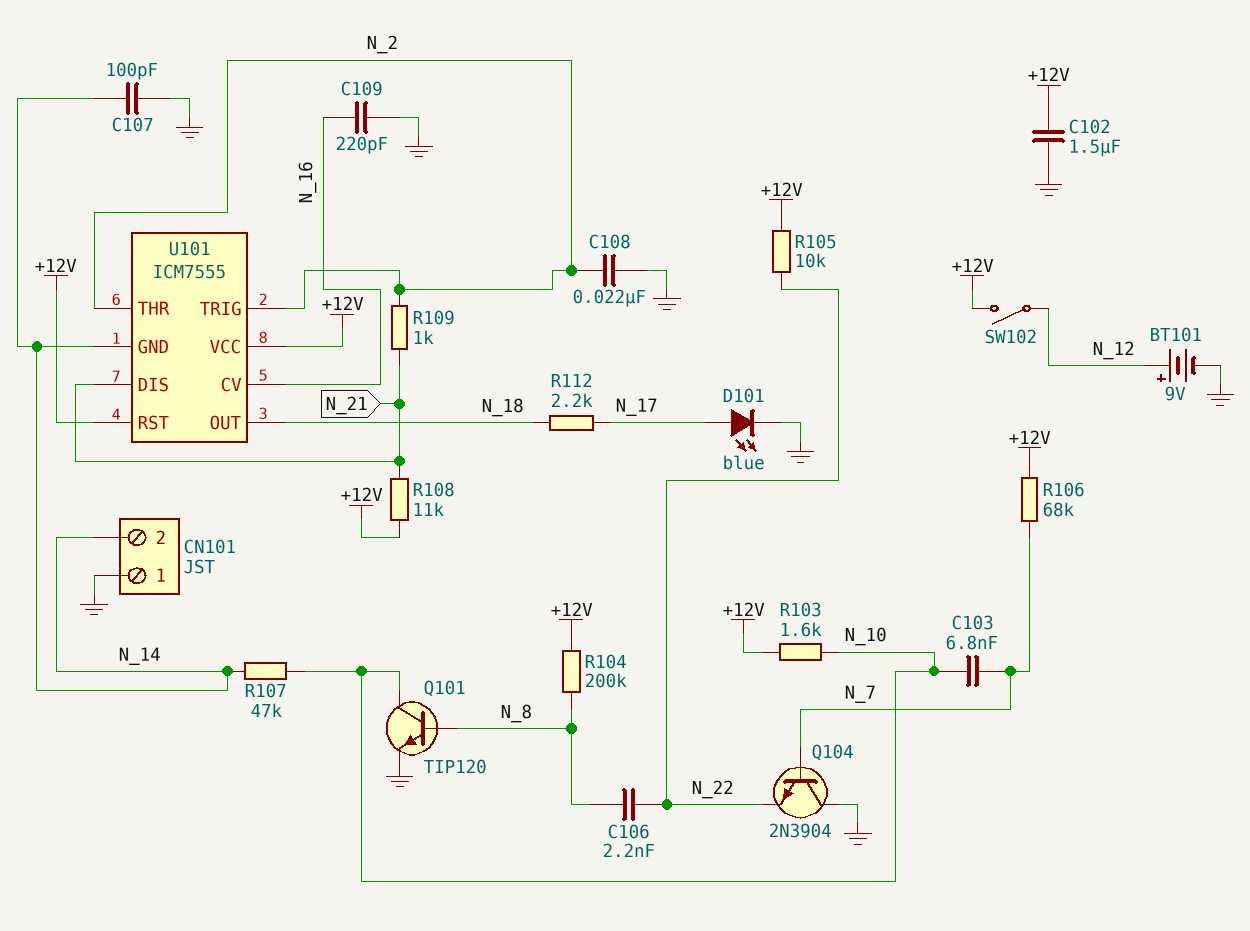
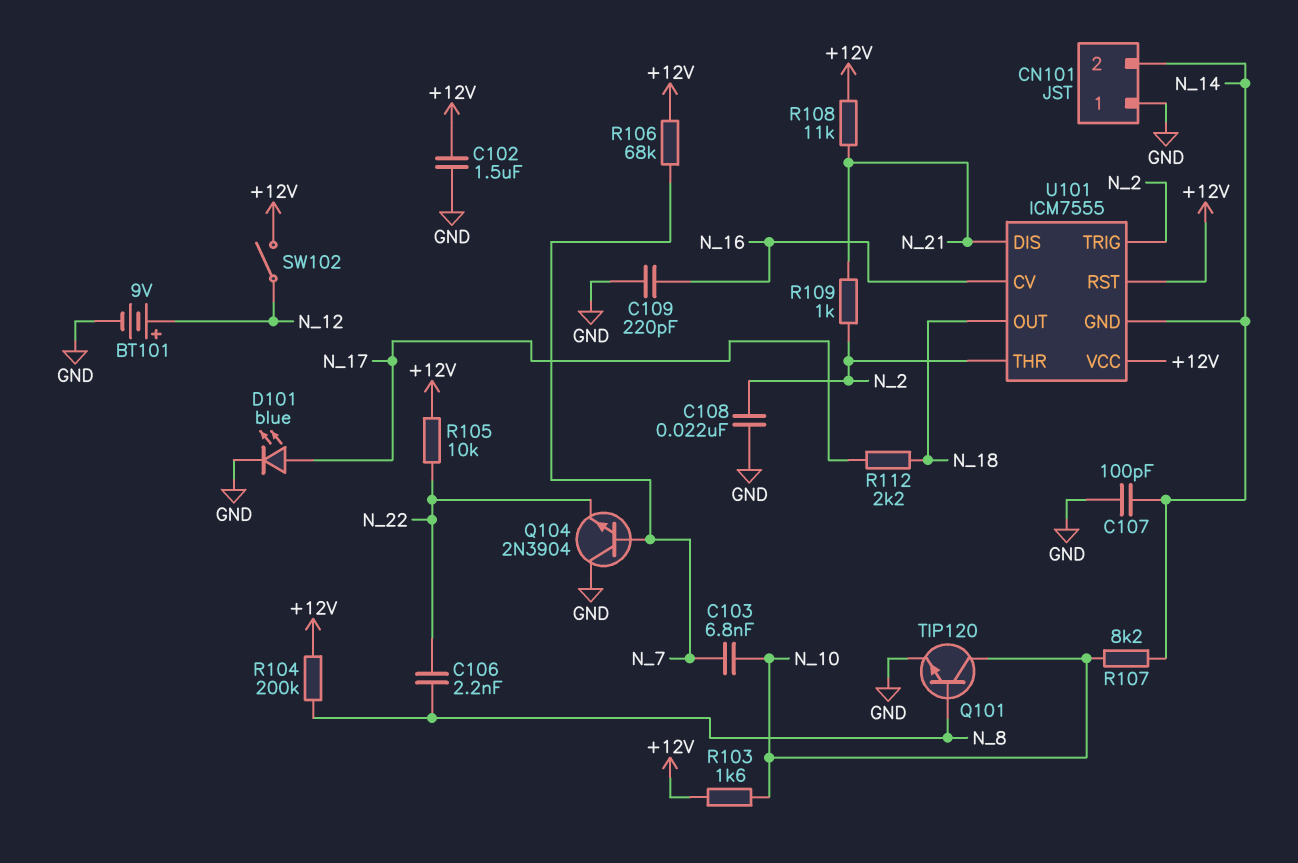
R107: 47k (N_10, N_14) -> 8.2k (N_10, N_14)

